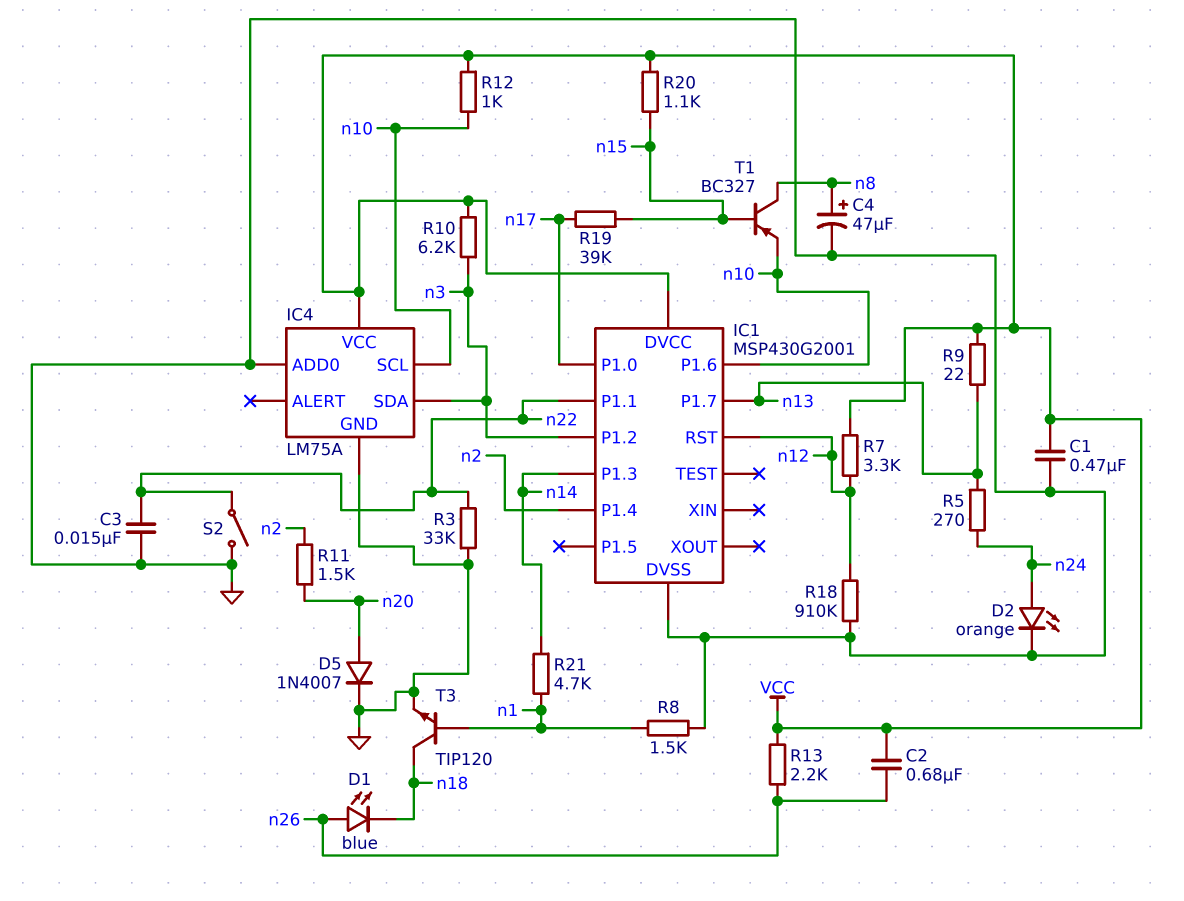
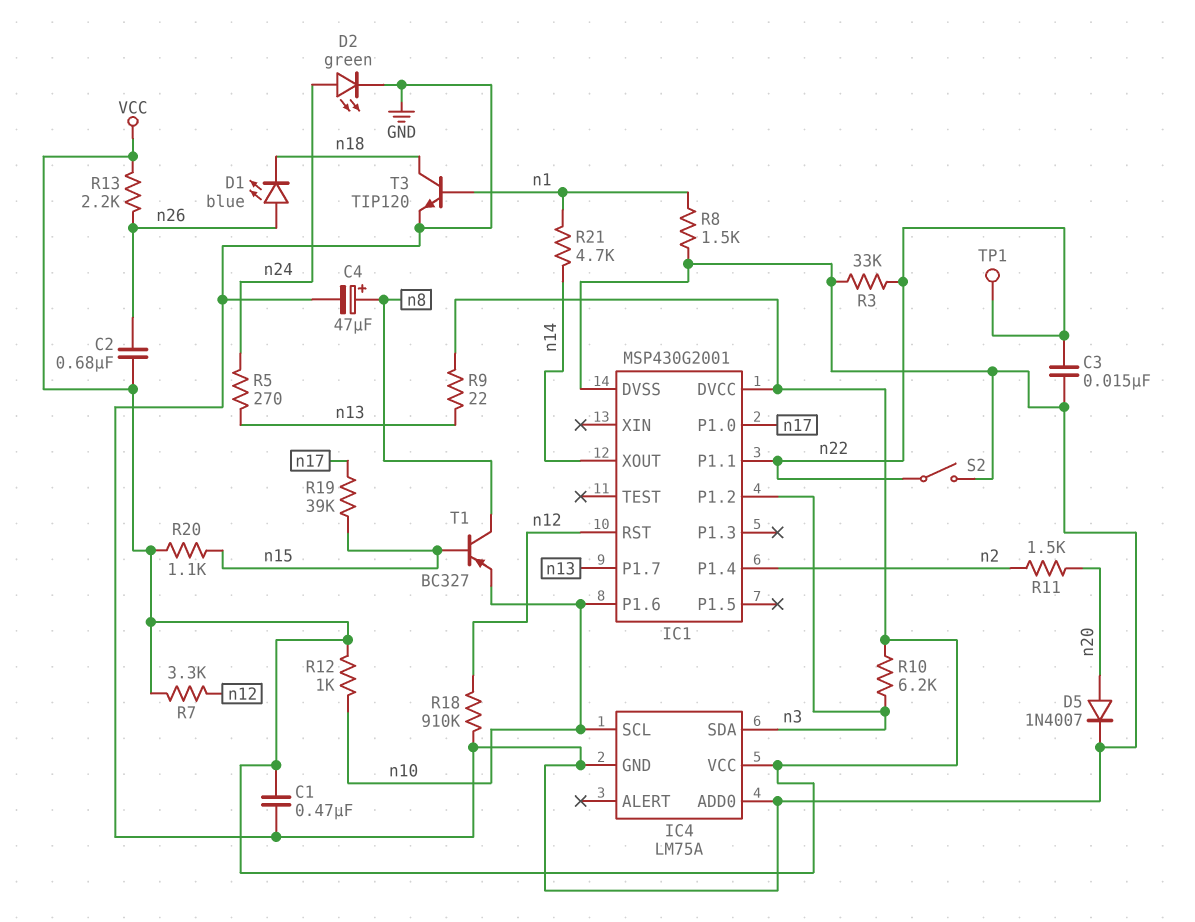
D2: LED orange (A n24, K GND) -> LED green (A n24, K GND)
IC1 pin P1.3: n14 -> none
IC1 pin XOUT: none -> n14
TP1: none -> test point (n22)

